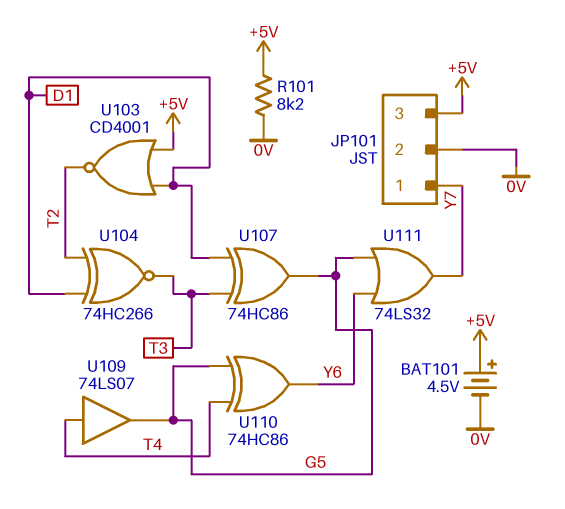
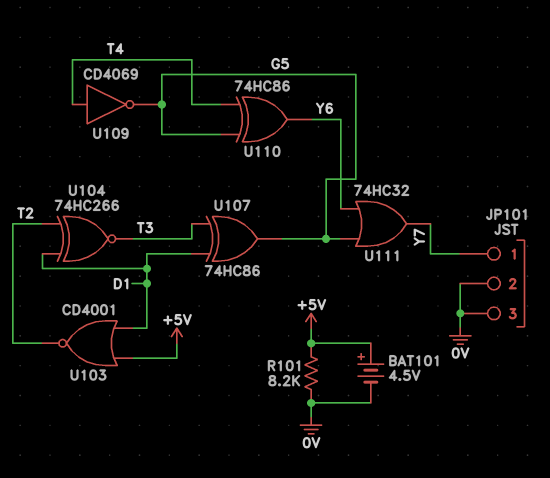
JP101 pin 3: +5V -> 0V
U109: buffer 74LS07 (in T4, out G5) -> NOT CD4069 (in T4, out G5)
U111: OR 74LS32 (in G5, in Y6, out Y7) -> OR 74HC32 (in G5, in Y6, out Y7)

